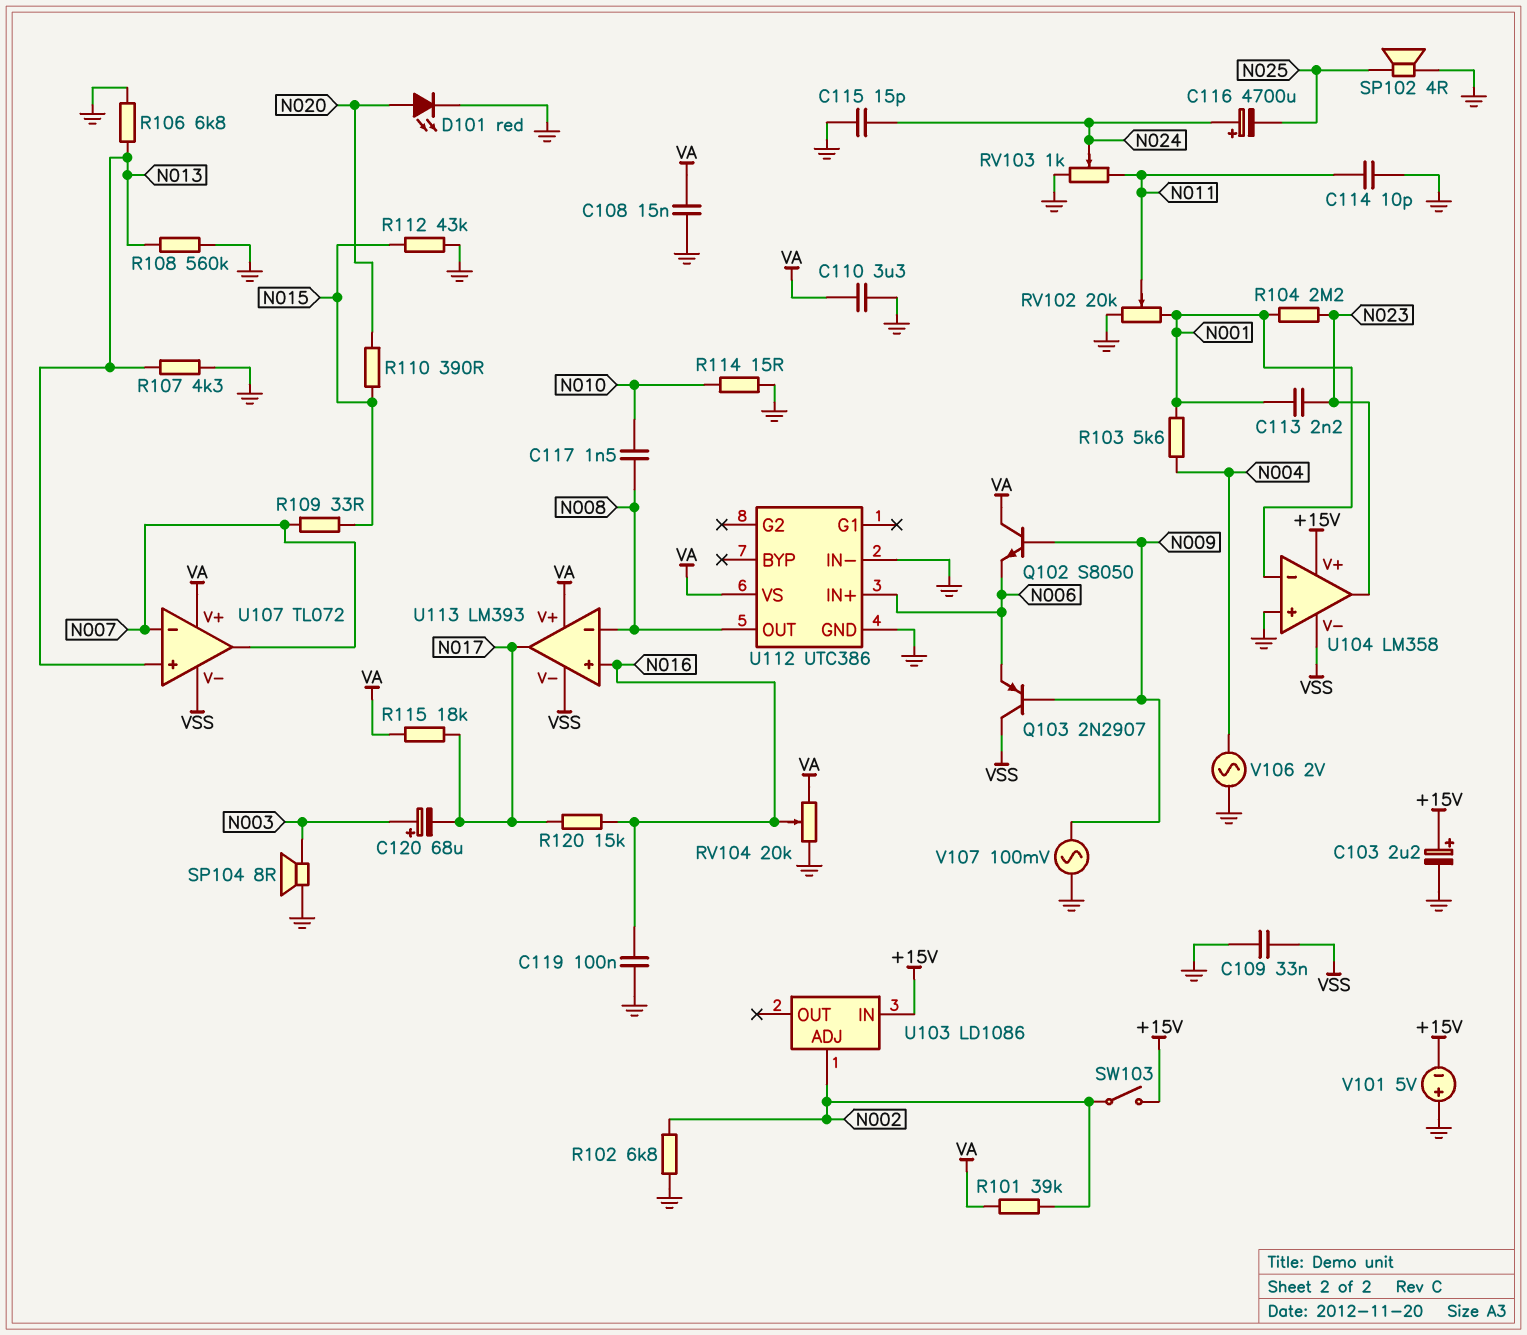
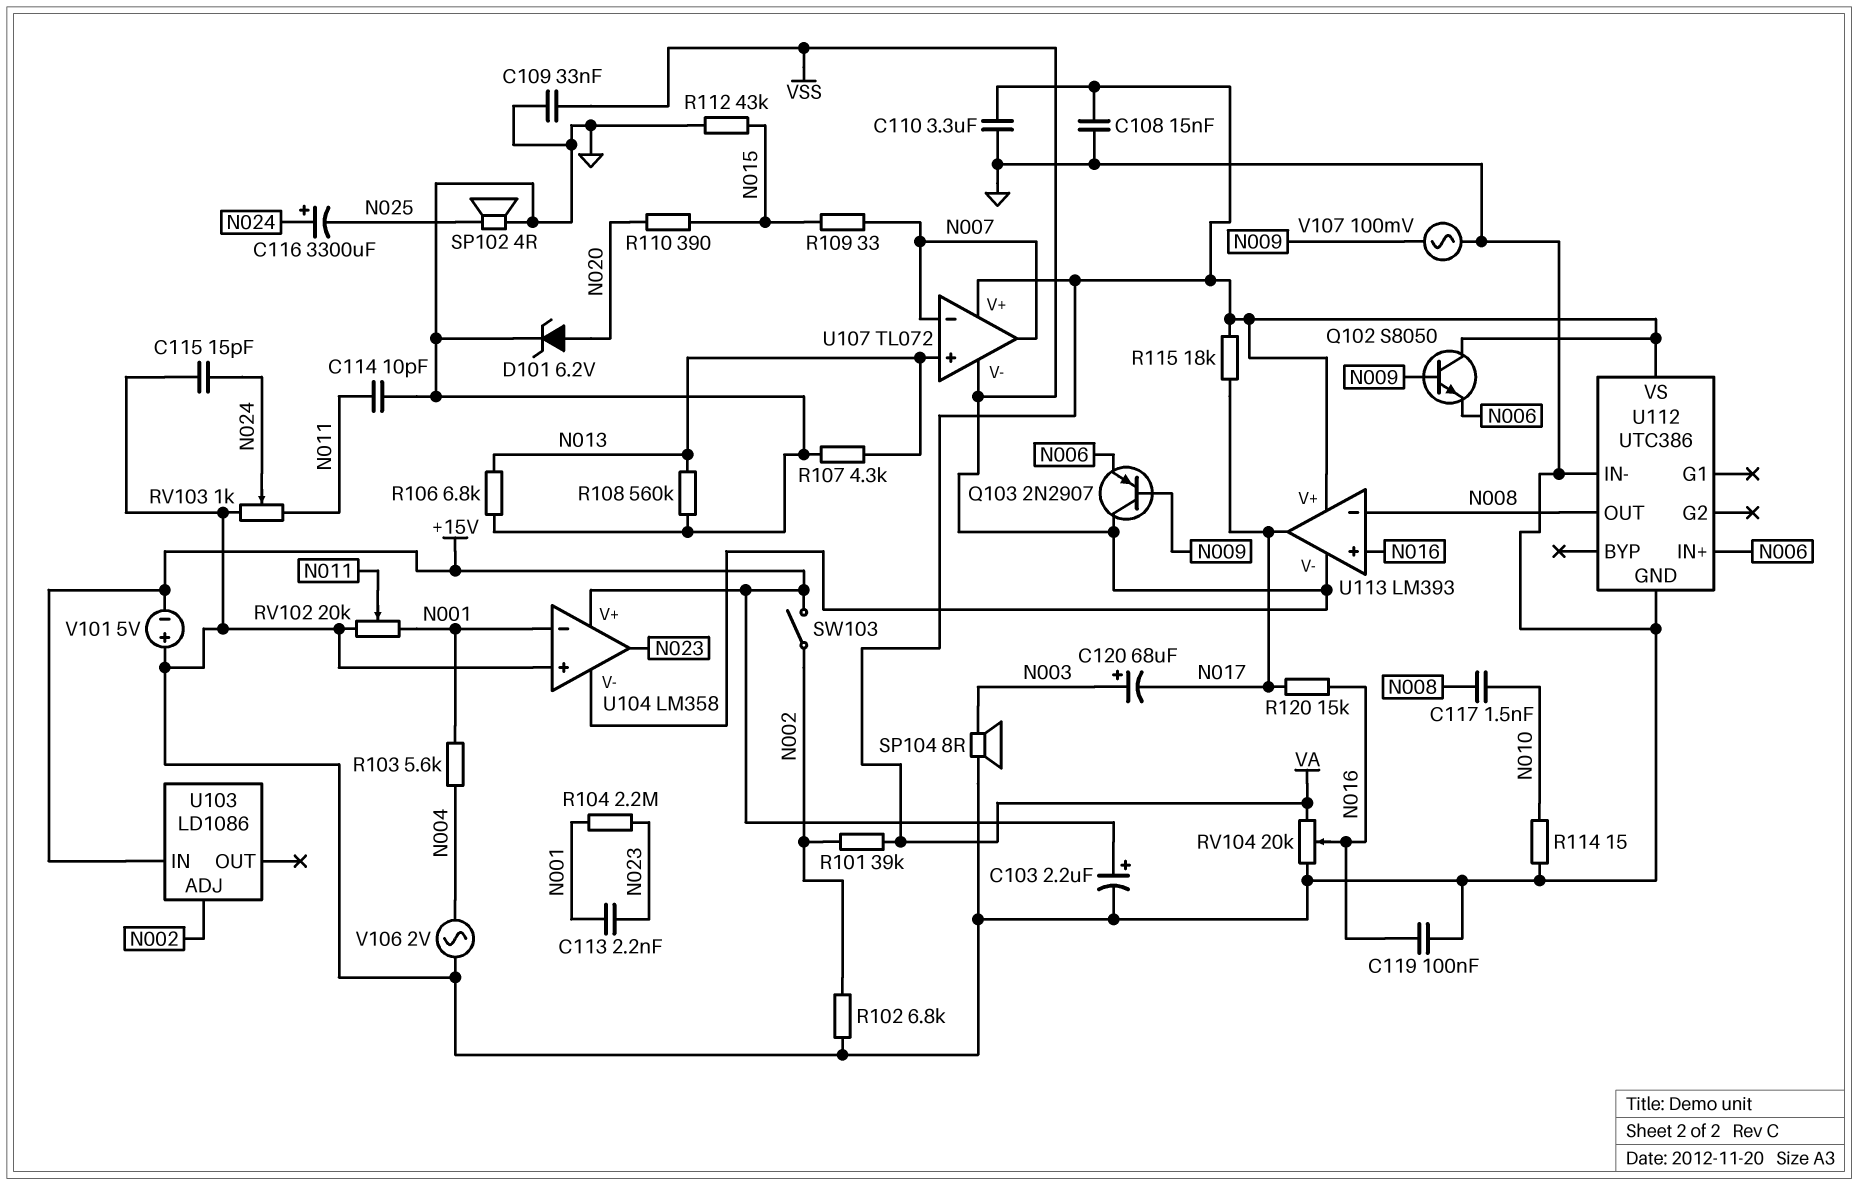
C116: 4700uF (plus N024, minus N025) -> 3300uF (plus N024, minus N025)
D101: LED red (A N020, K GND) -> zener 6.2V (A N020, K GND)

